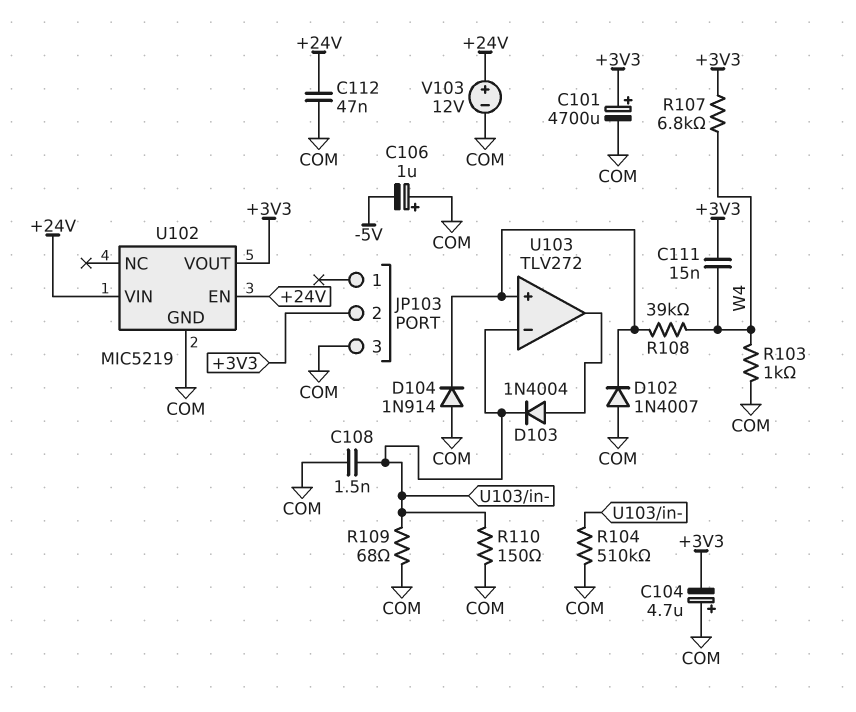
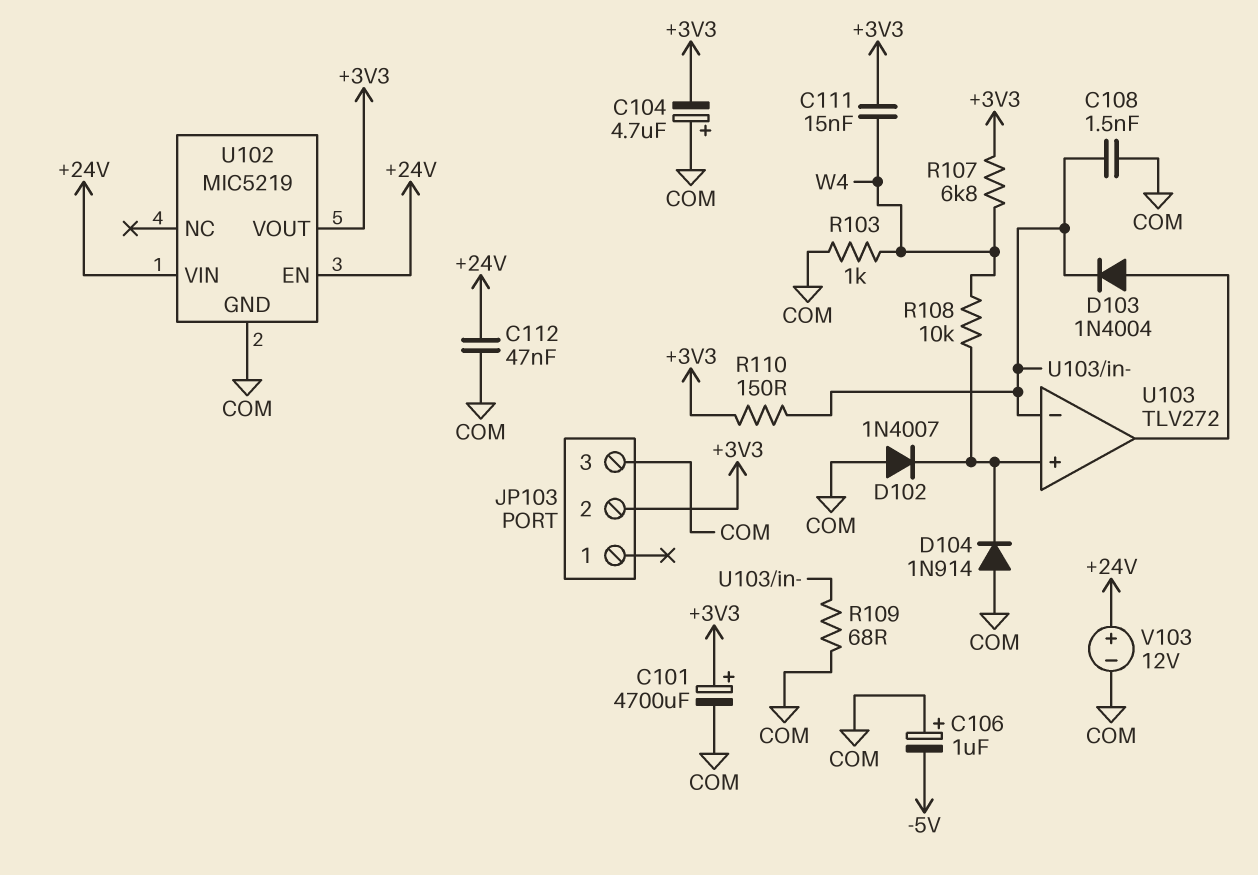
R104: 510k (COM, U103/in-) -> none
R108: 39k (U103/in+, W4) -> 10k (U103/in+, W4)
R110: 150 (COM, U103/in-) -> 150 (+3V3, U103/in-)

